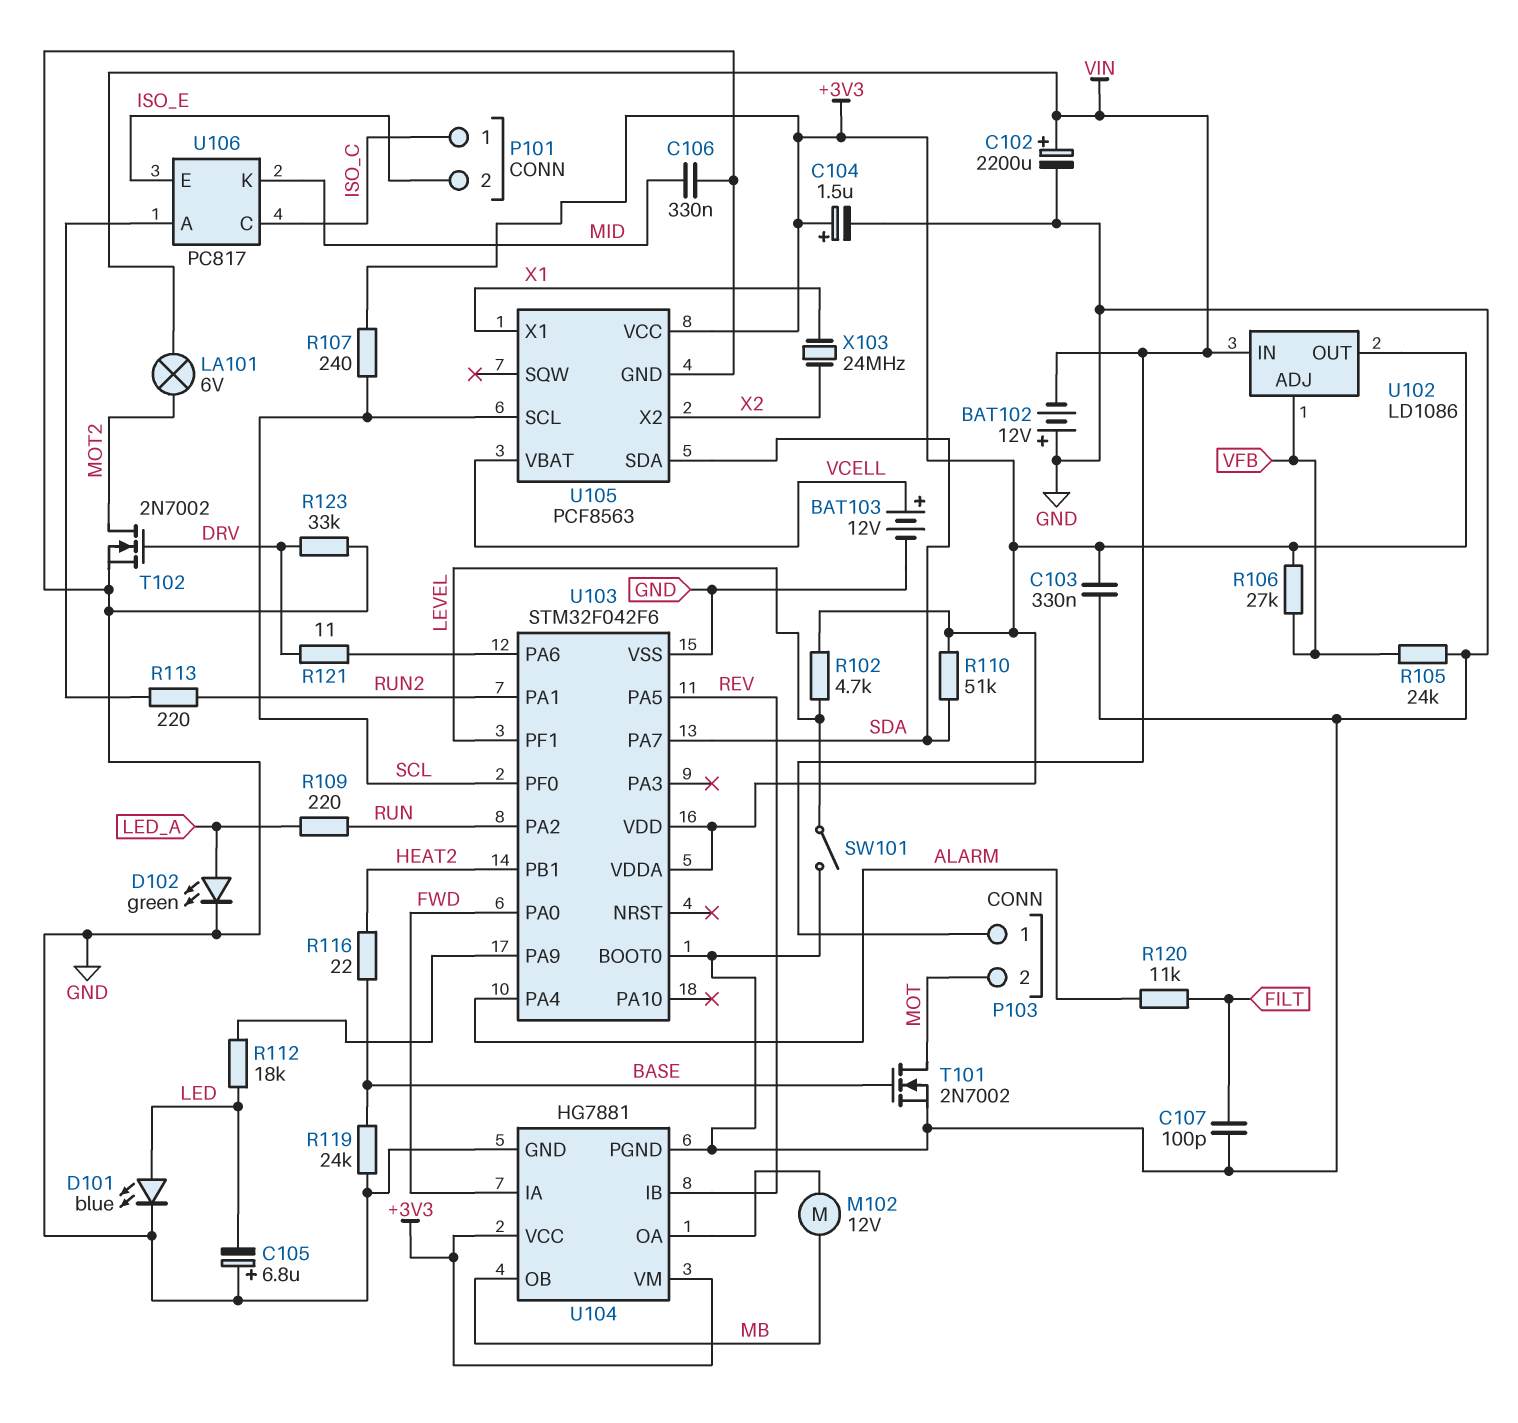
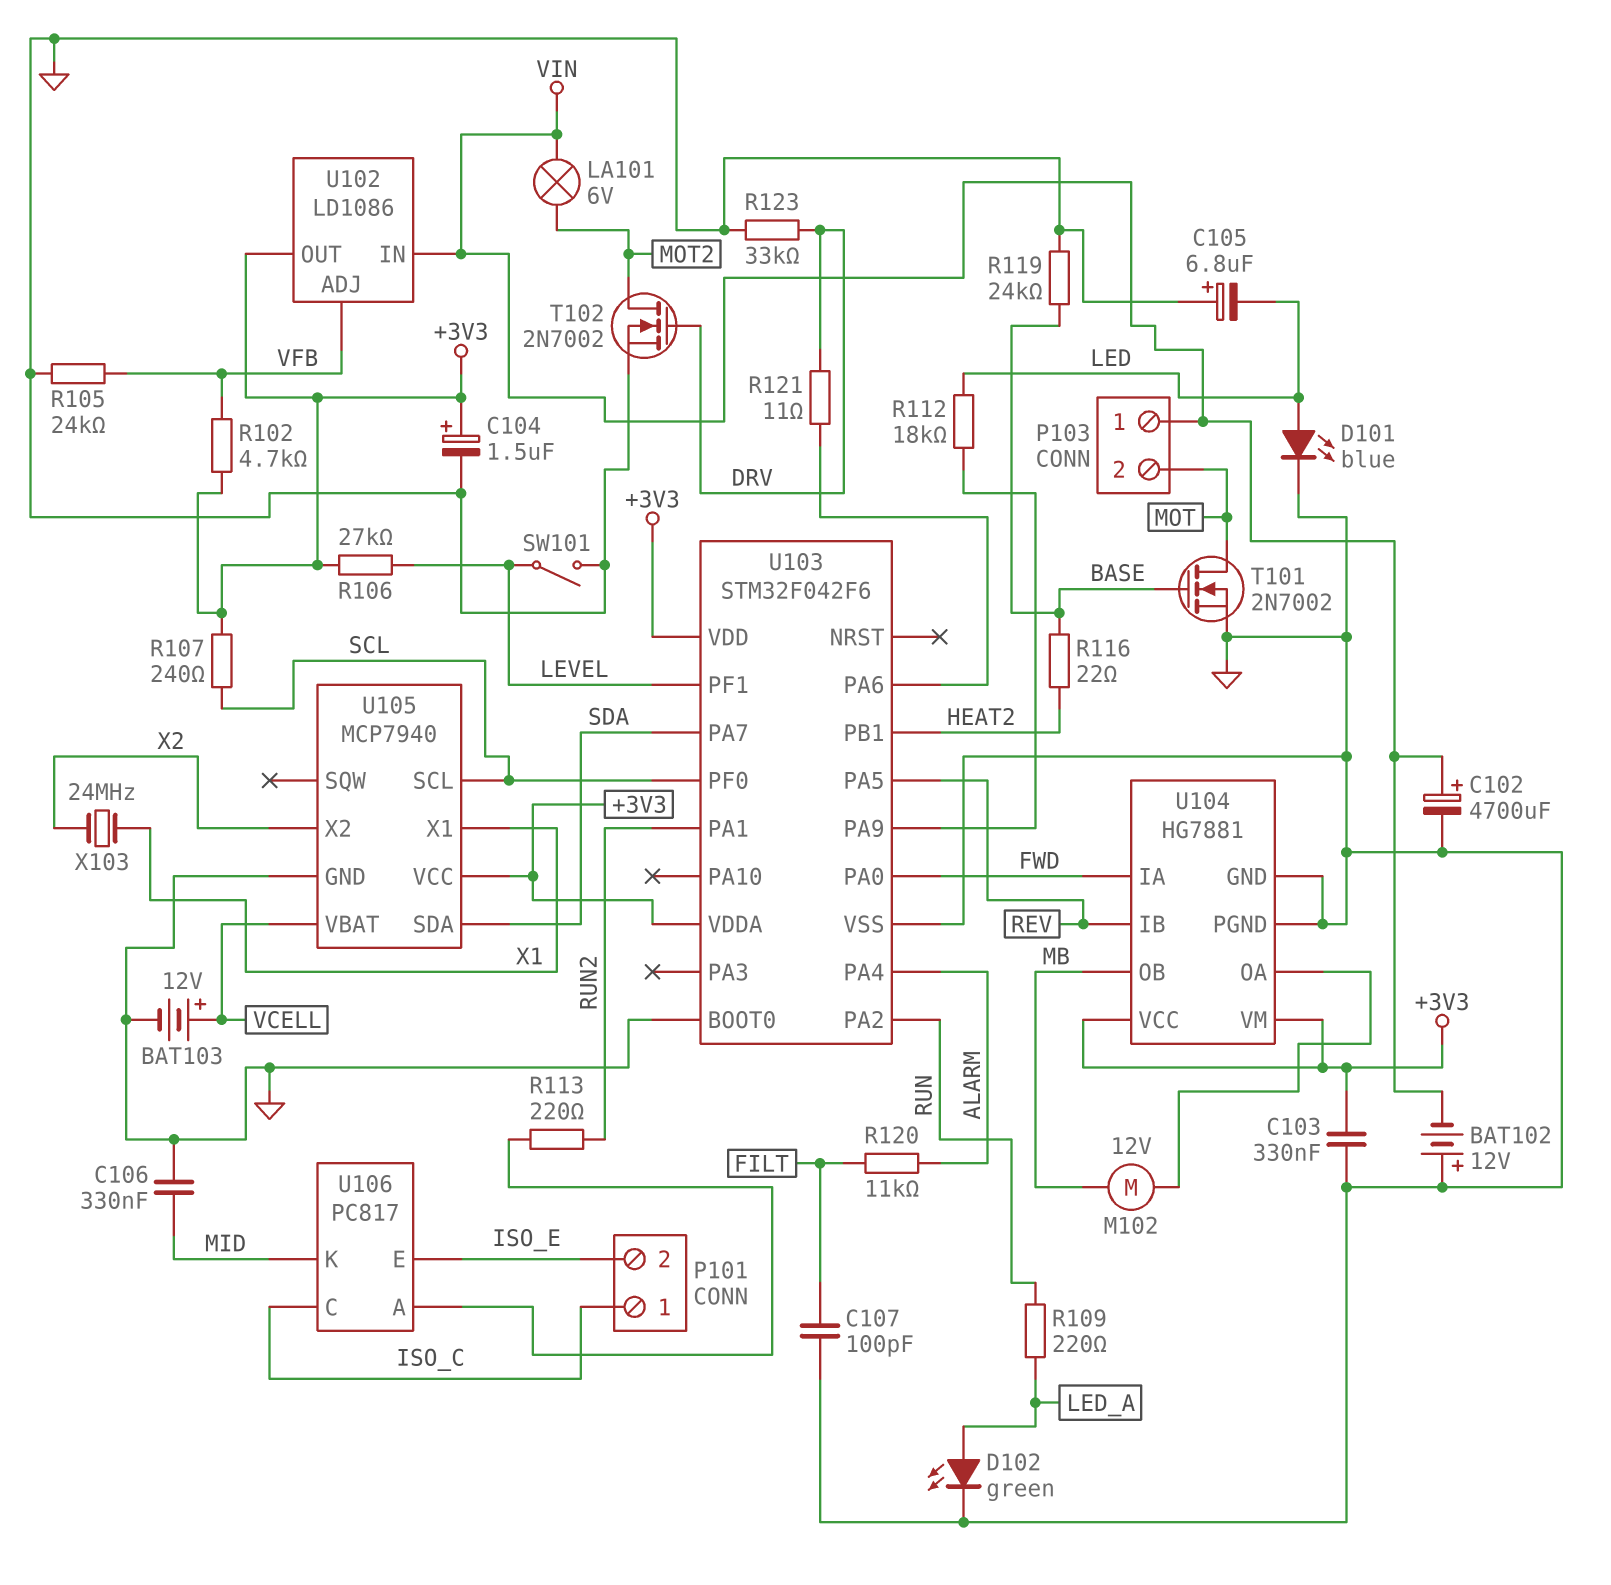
C102: 2200uF (plus VIN, minus GND) -> 4700uF (plus VIN, minus GND)
R102: 4.7k (+3V3, LEVEL) -> 4.7k (+3V3, VFB)
R106: 27k (+3V3, VFB) -> 27k (+3V3, LEVEL)
R110: 51k (+3V3, SDA) -> none
U105: PCF8563 -> MCP7940

